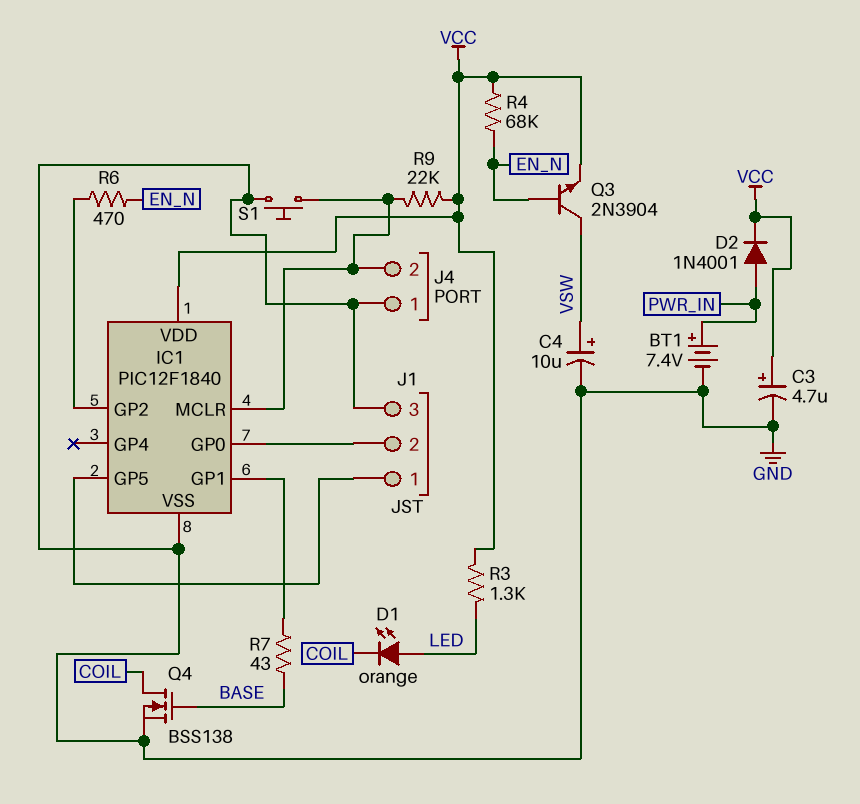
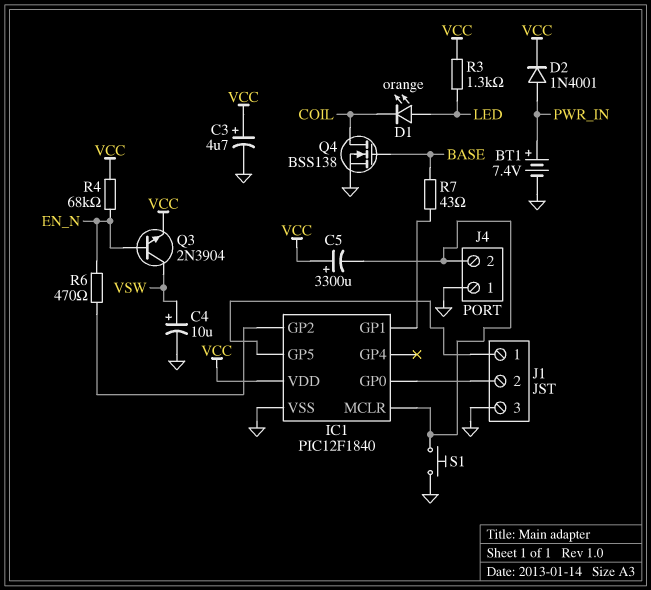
C5: none -> 3300uF (plus VCC, minus IC1/MCLR)
R9: 22k (IC1/MCLR, VCC) -> none

